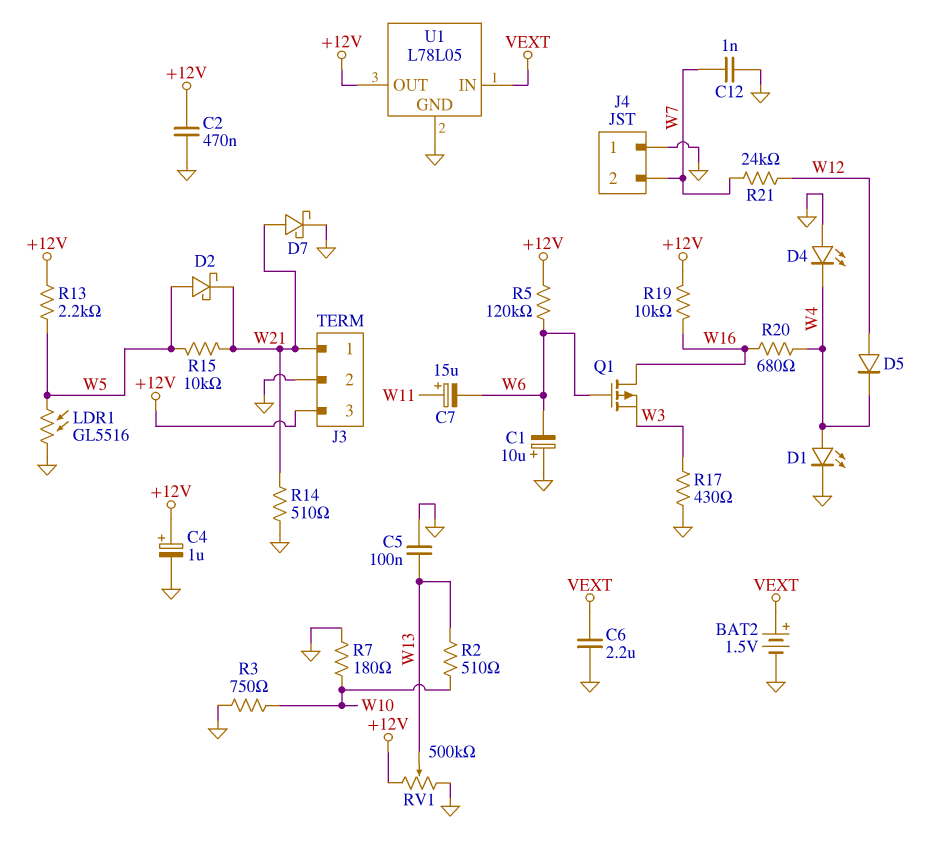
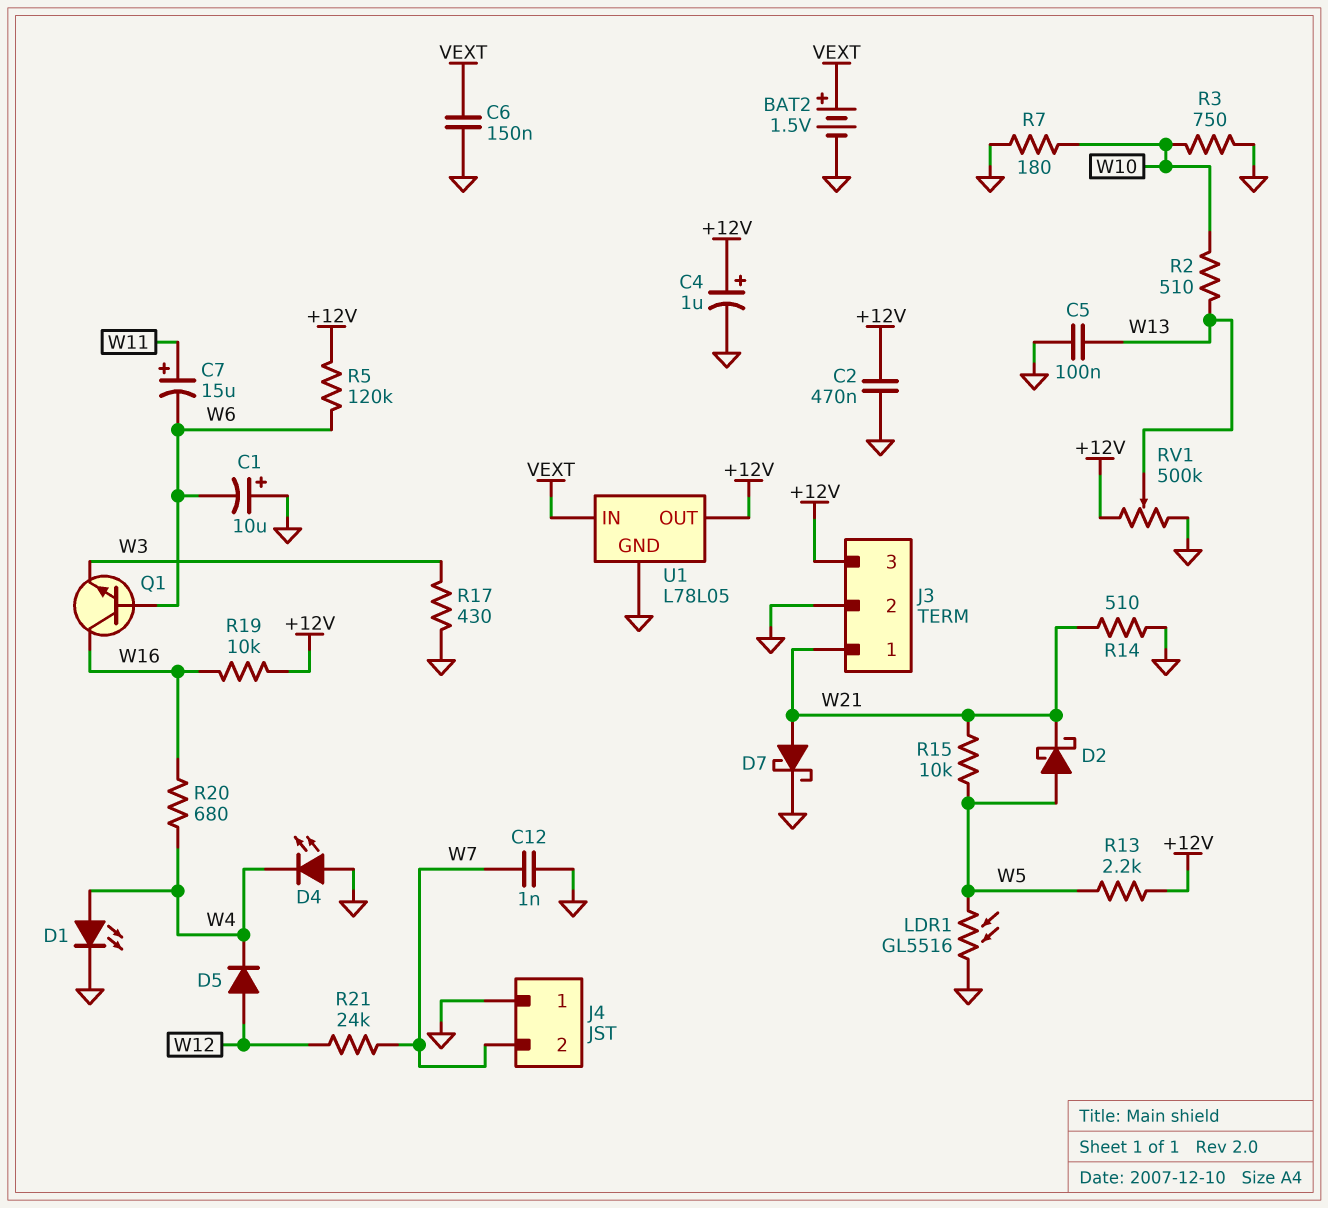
C6: 2.2uF (GND, VEXT) -> 150nF (GND, VEXT)
Q1: PMOS (G W6, D W16, S W3) -> NPN (B W6, C W16, E W3)

